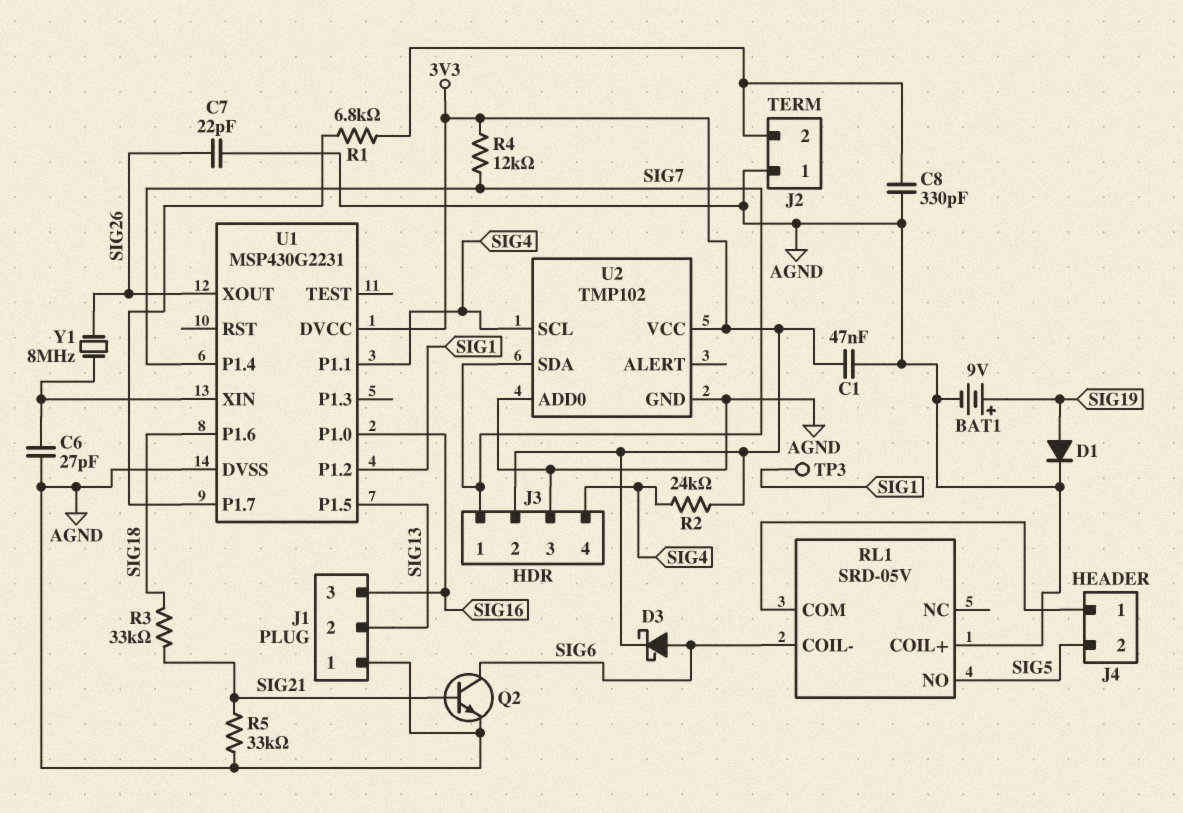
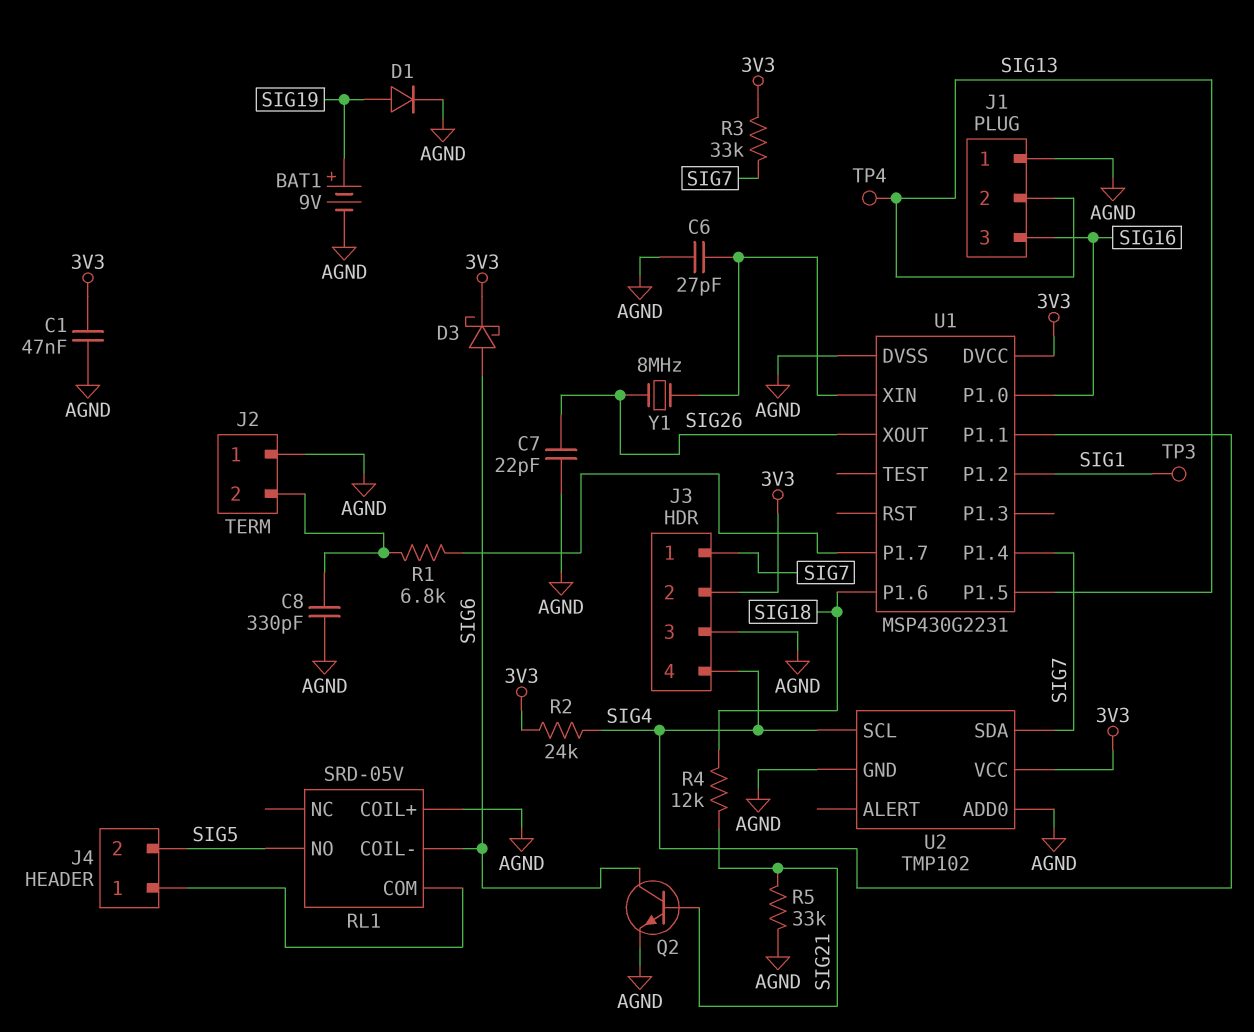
R3: 33k (SIG18, SIG21) -> 33k (3V3, SIG7)
R4: 12k (3V3, SIG7) -> 12k (SIG18, SIG21)
TP4: none -> test point (SIG13)

